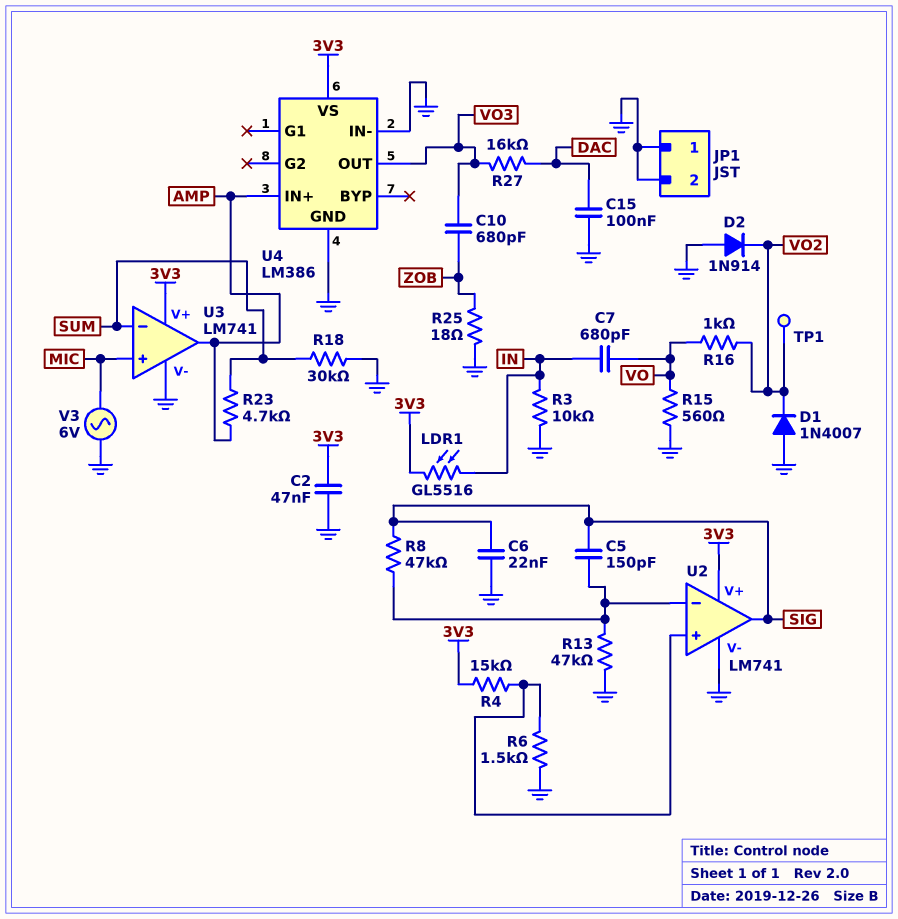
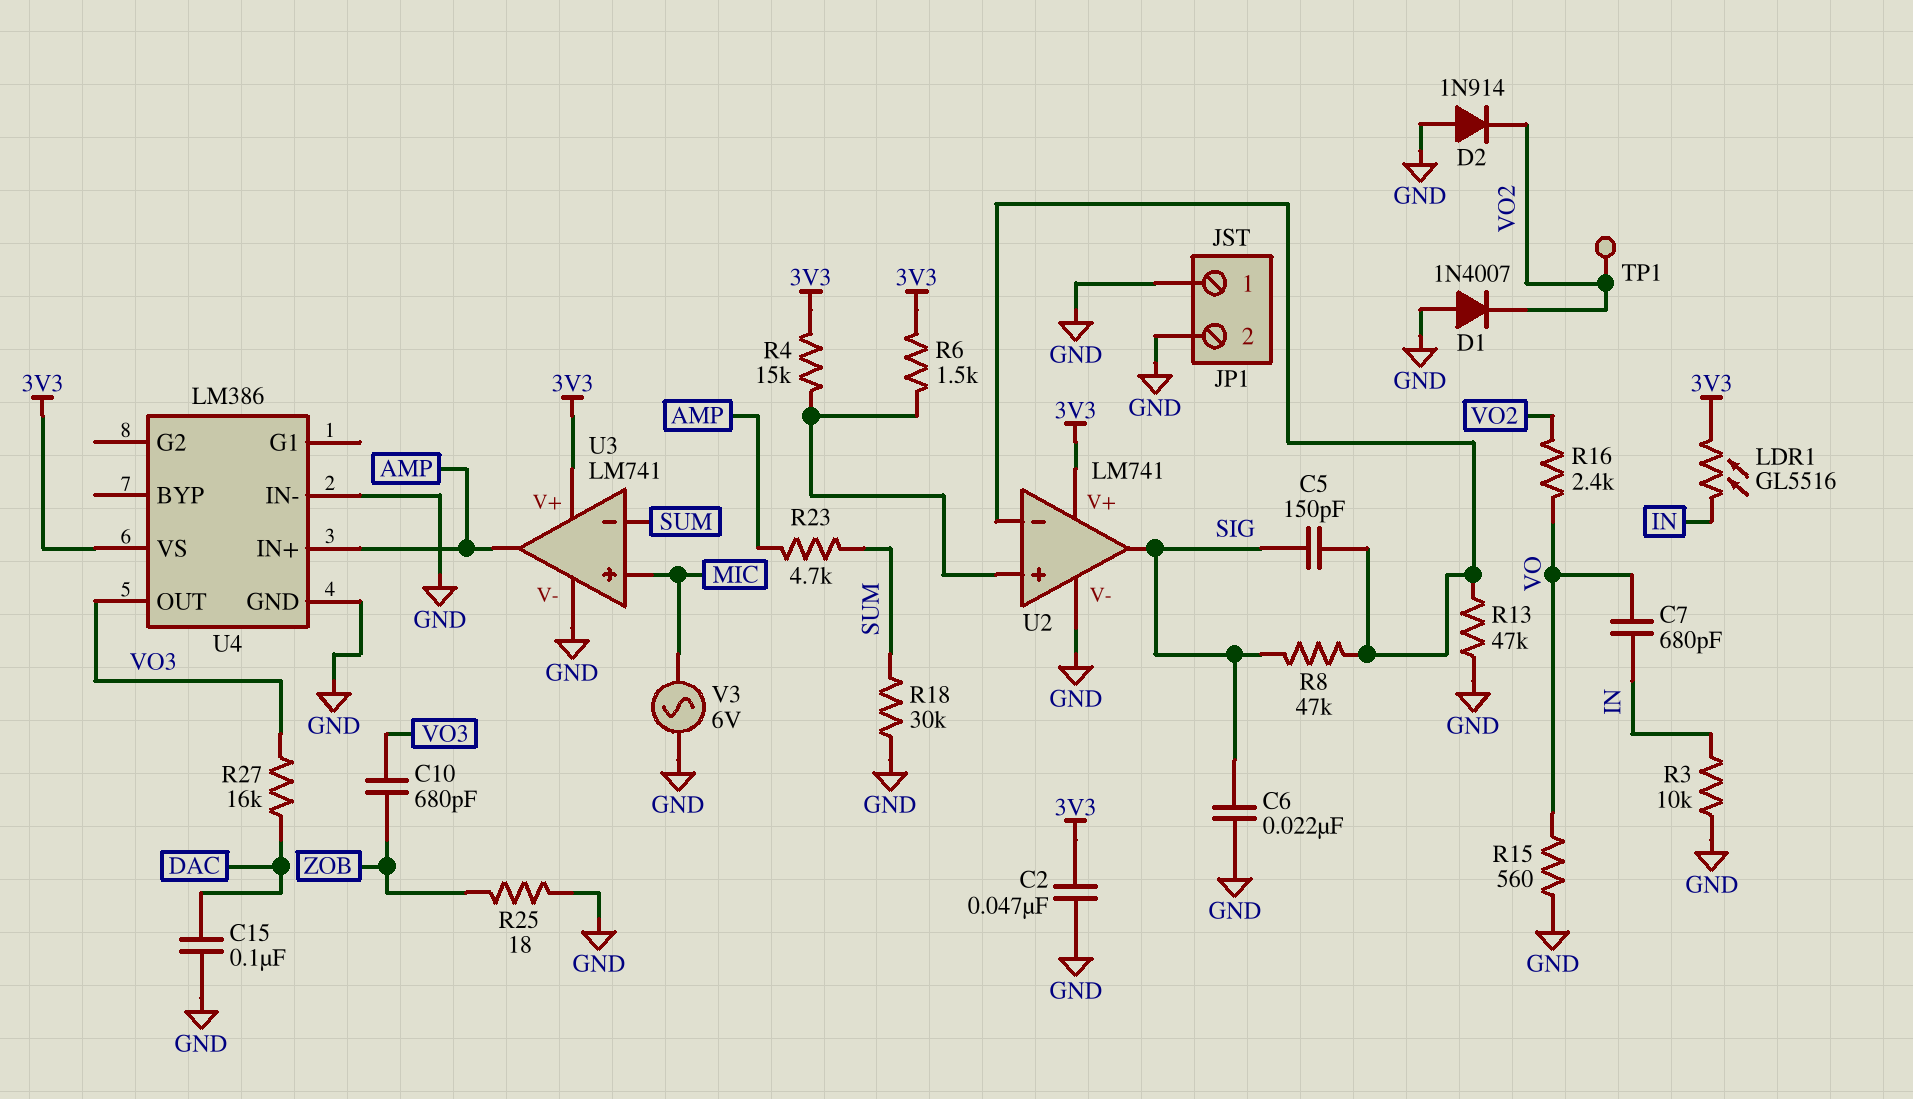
R6: 1.5k (GND, U2/in+) -> 1.5k (3V3, U2/in+)
R16: 1k (VO, VO2) -> 2.4k (VO, VO2)

